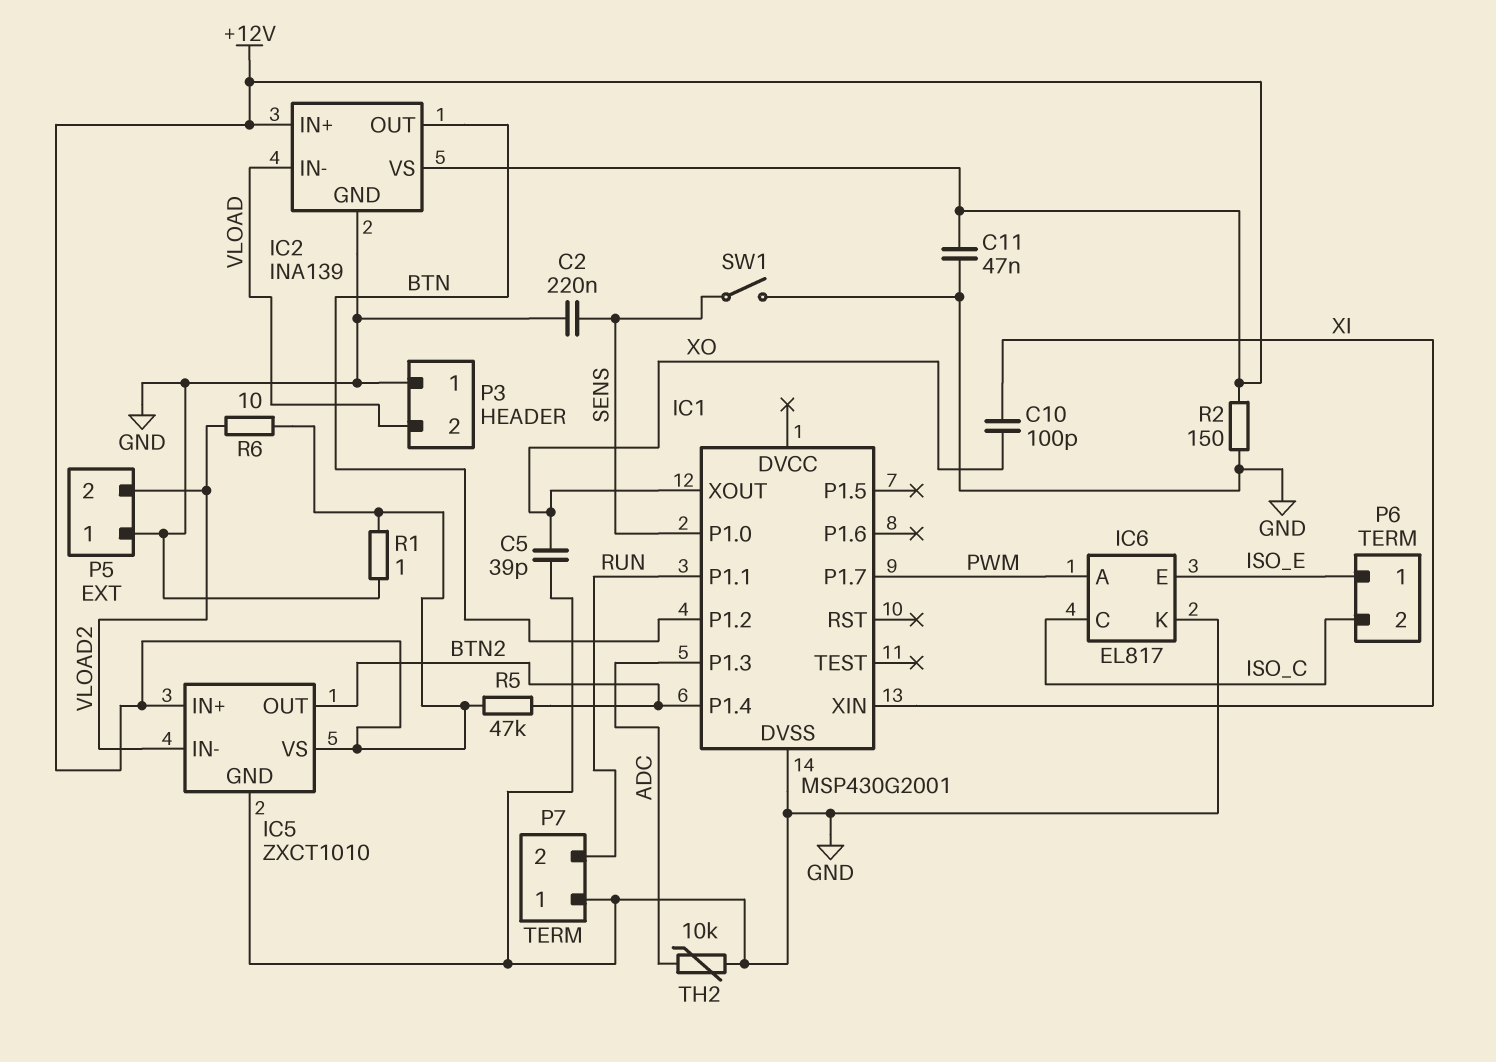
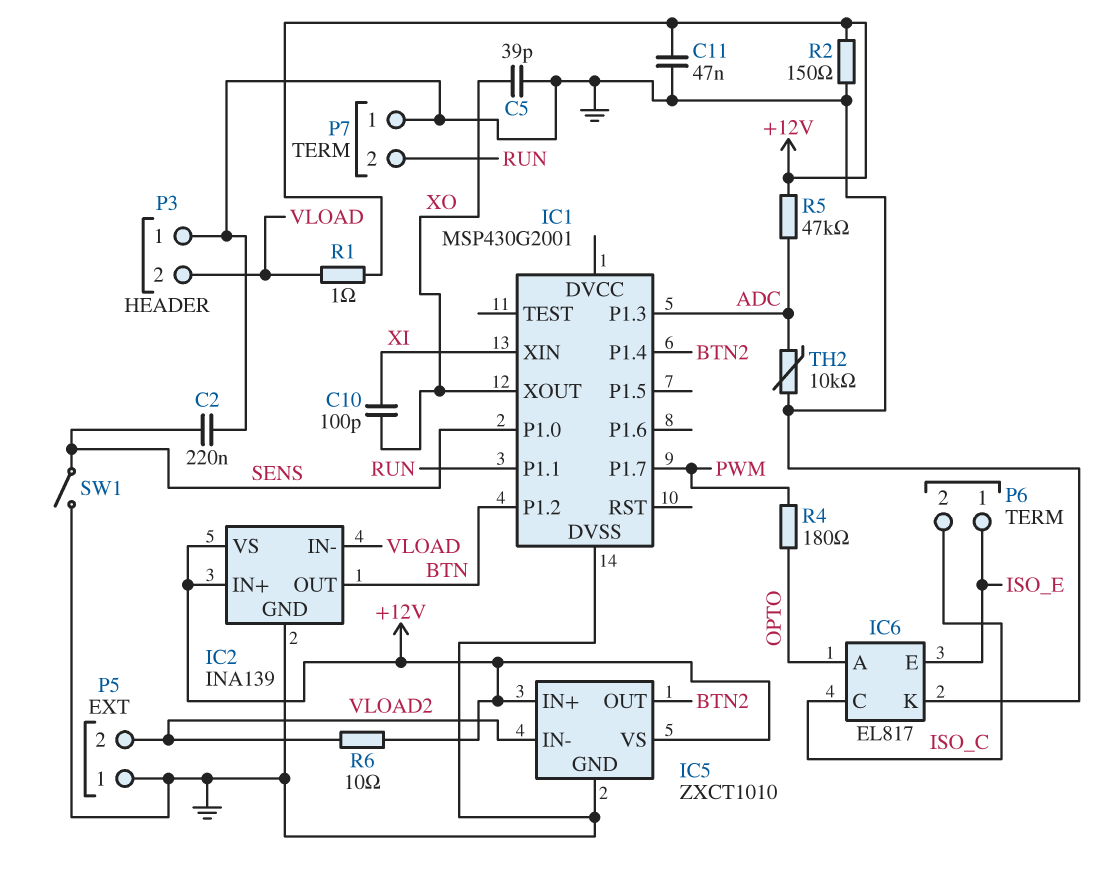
IC6 pin A: PWM -> OPTO
R1: 1 (+12V, GND) -> 1 (+12V, VLOAD)
R4: none -> 180 (OPTO, PWM)
R5: 47k (+12V, BTN2) -> 47k (+12V, ADC)

